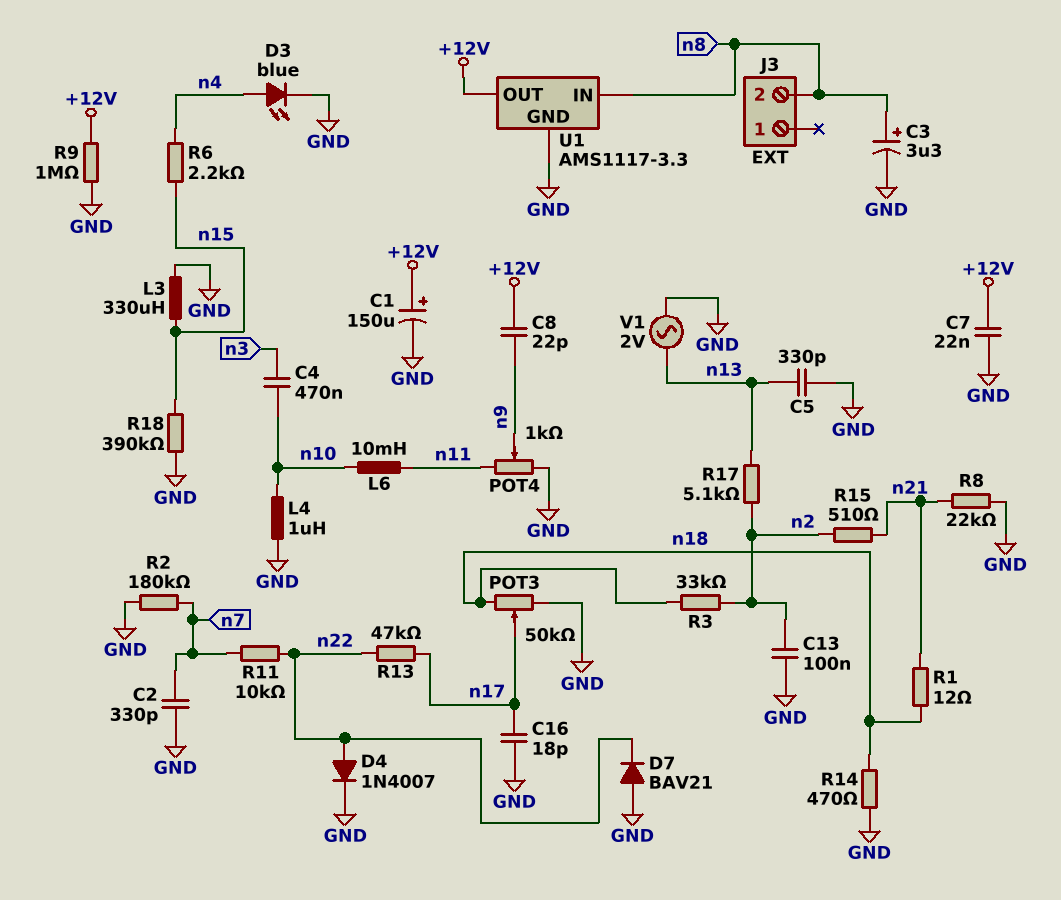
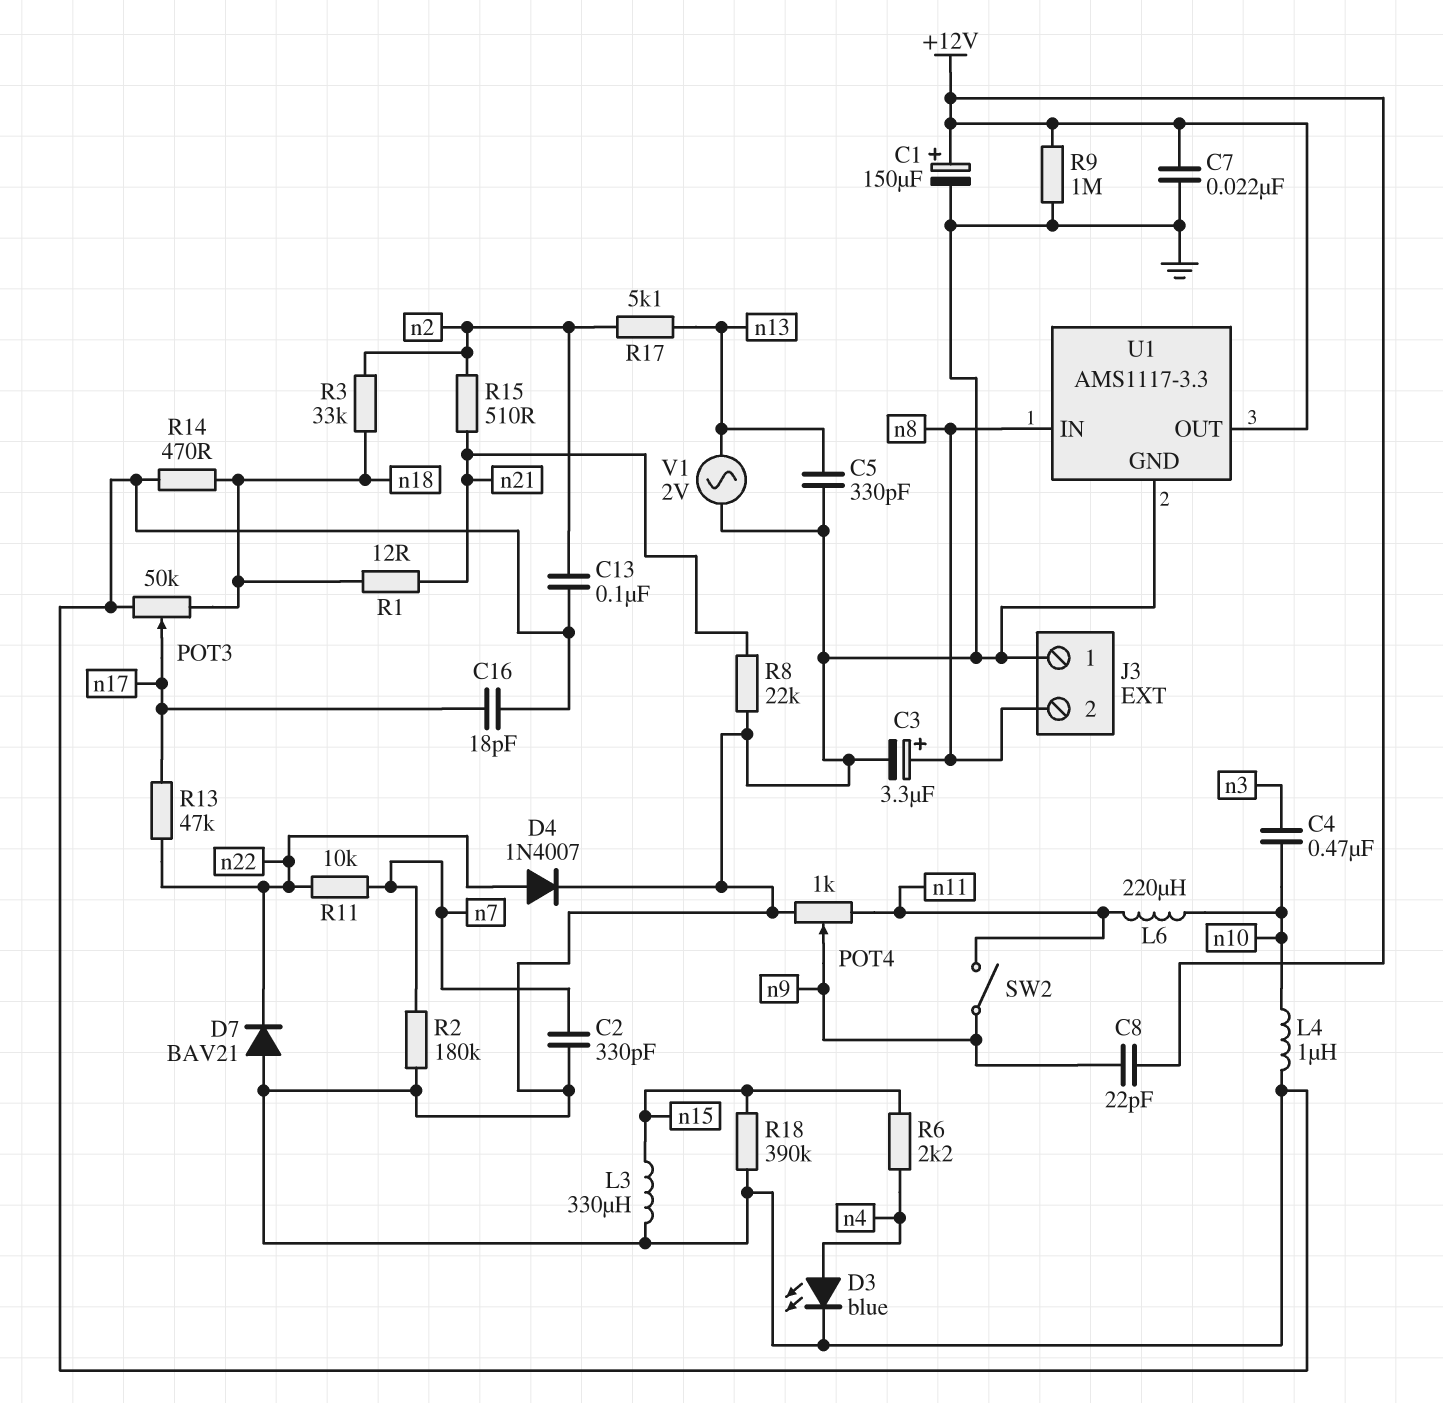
J3 pin 1: none -> GND
L6: 10mH (n10, n11) -> 220uH (n10, n11)
SW2: none -> switch (n9, n11)

